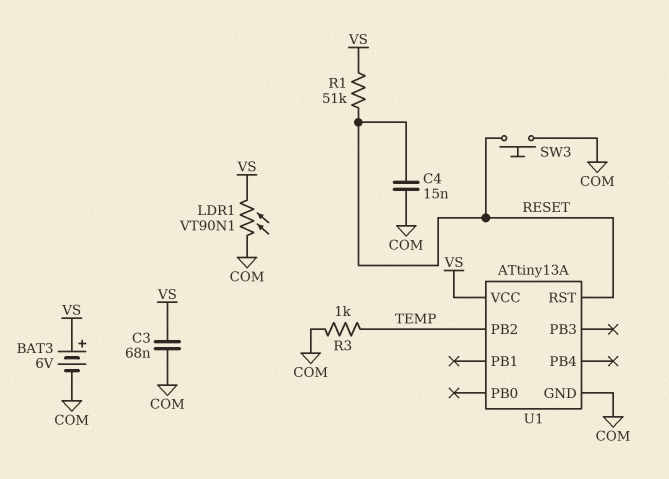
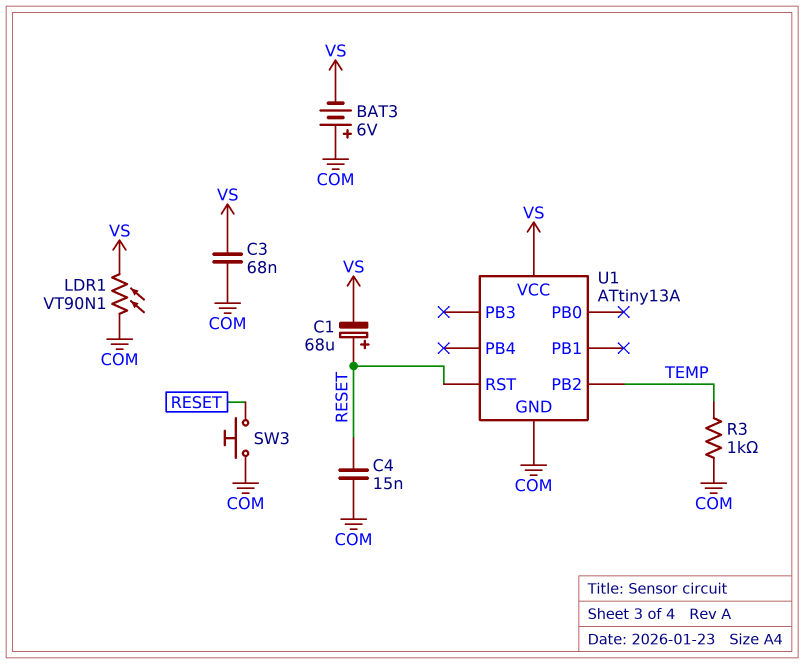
BAT3: 6V (plus VS, minus COM) -> 6V (plus COM, minus VS)
C1: none -> 68uF (plus RESET, minus VS)
R1: 51k (RESET, VS) -> none

